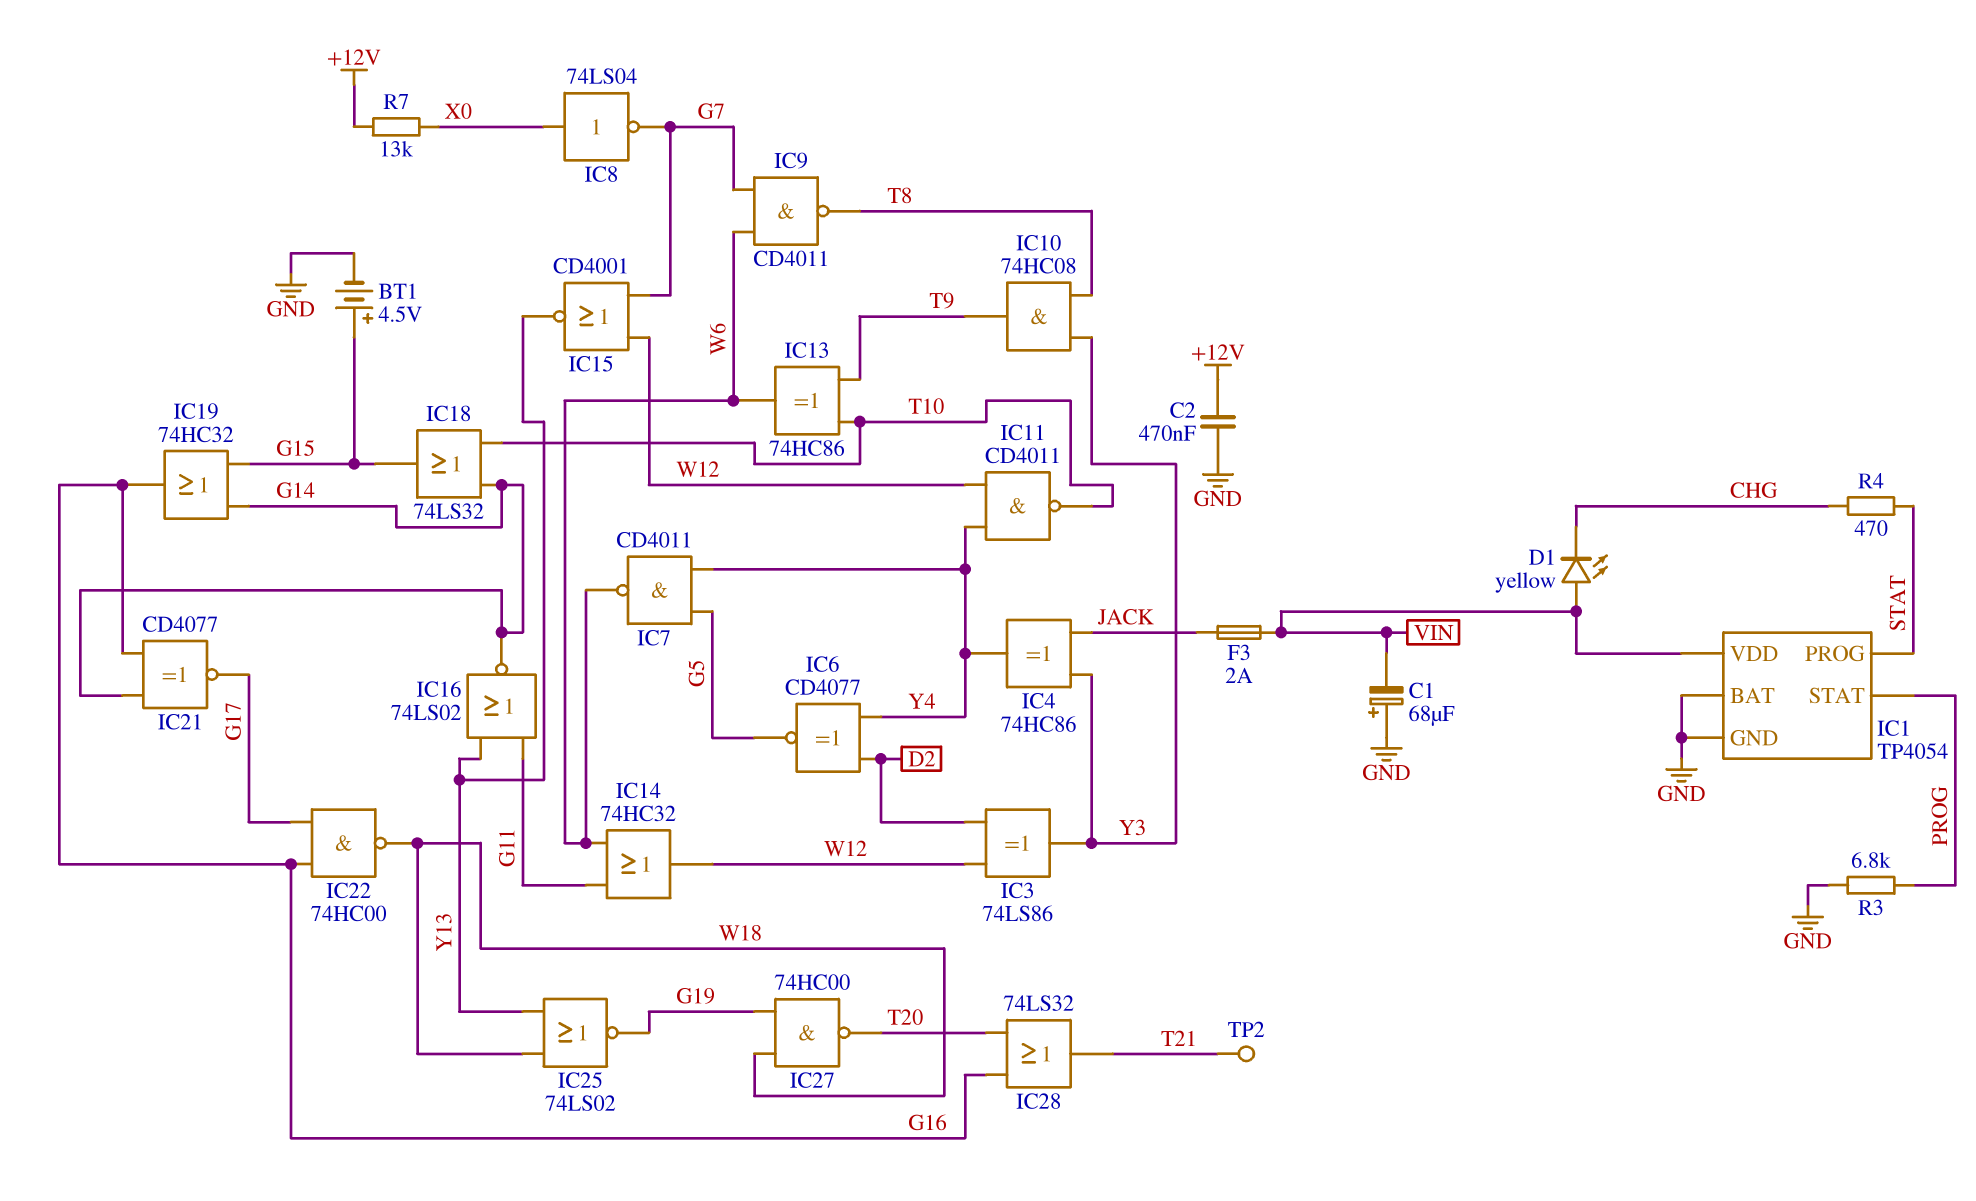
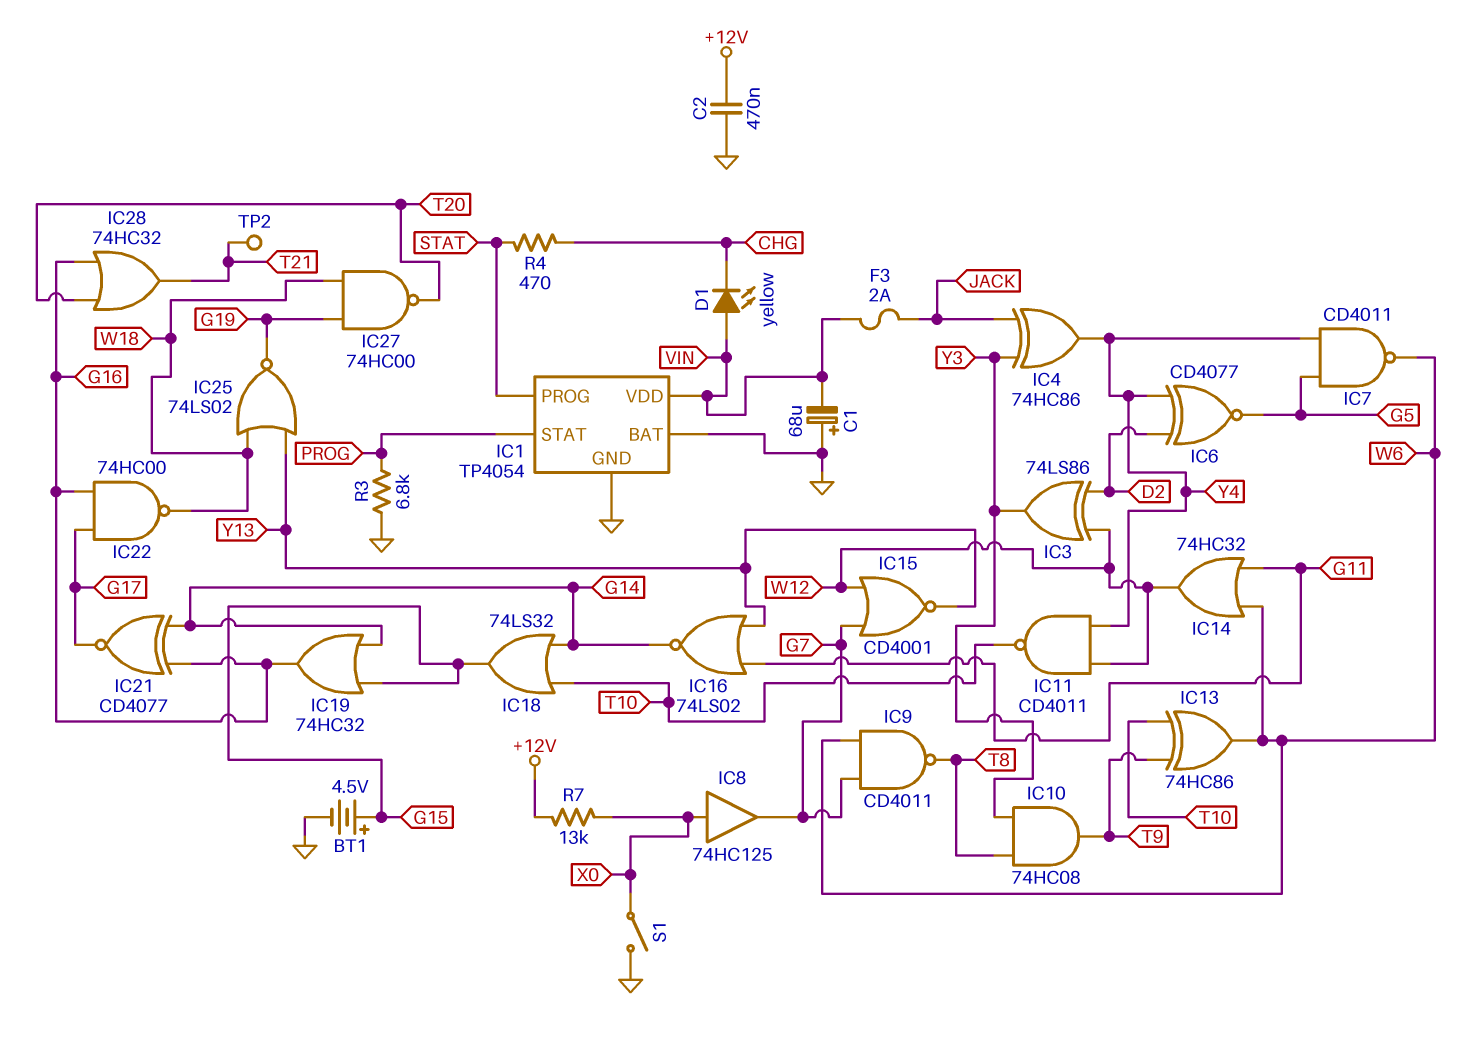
IC8: NOT 74LS04 (in X0, out G7) -> buffer 74HC125 (in X0, out G7)
IC28: OR 74LS32 (in G16, in T20, out T21) -> OR 74HC32 (in G16, in T20, out T21)
S1: none -> switch (GND, X0)

